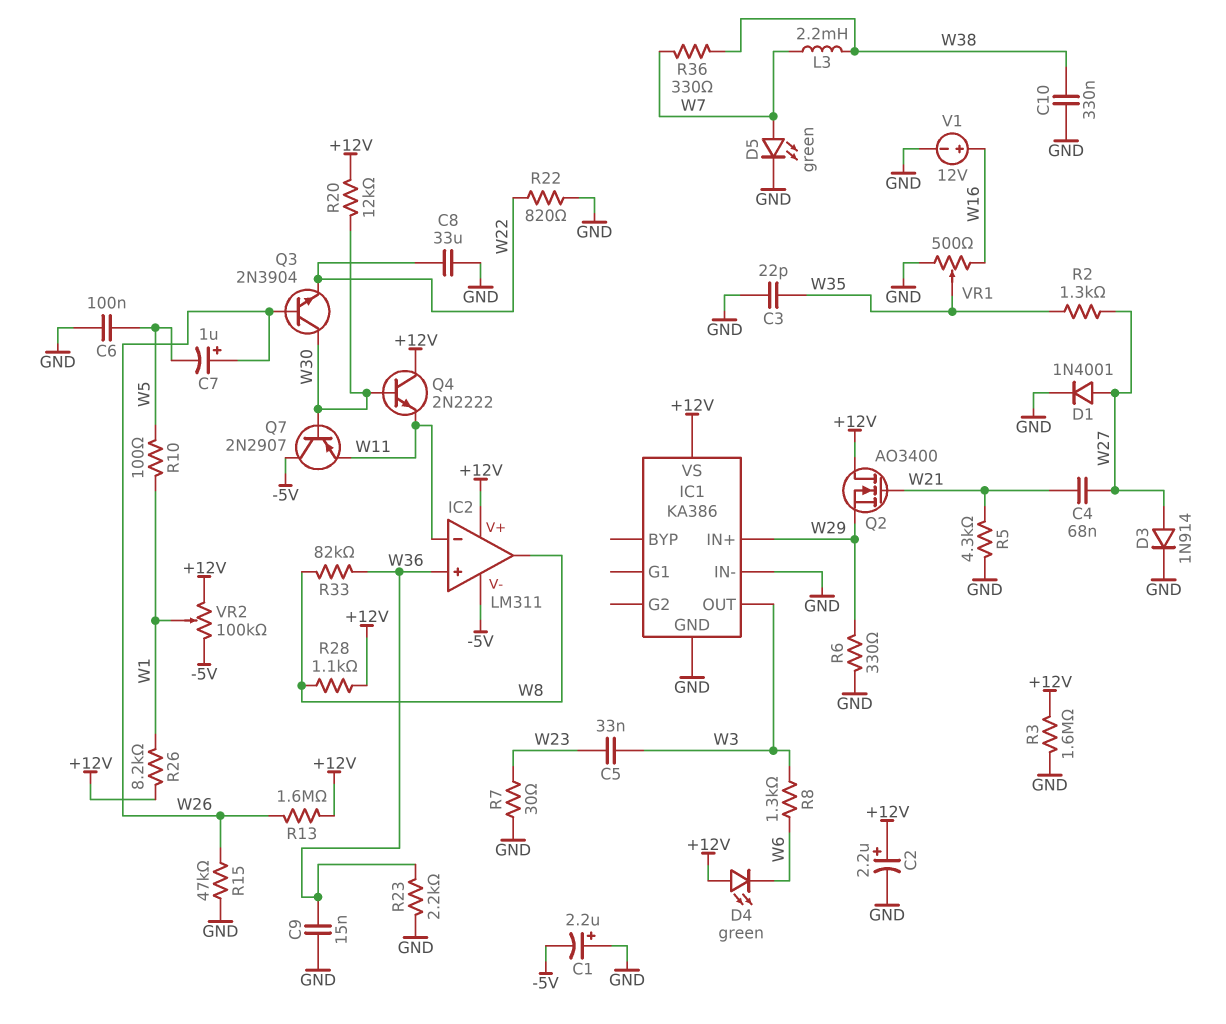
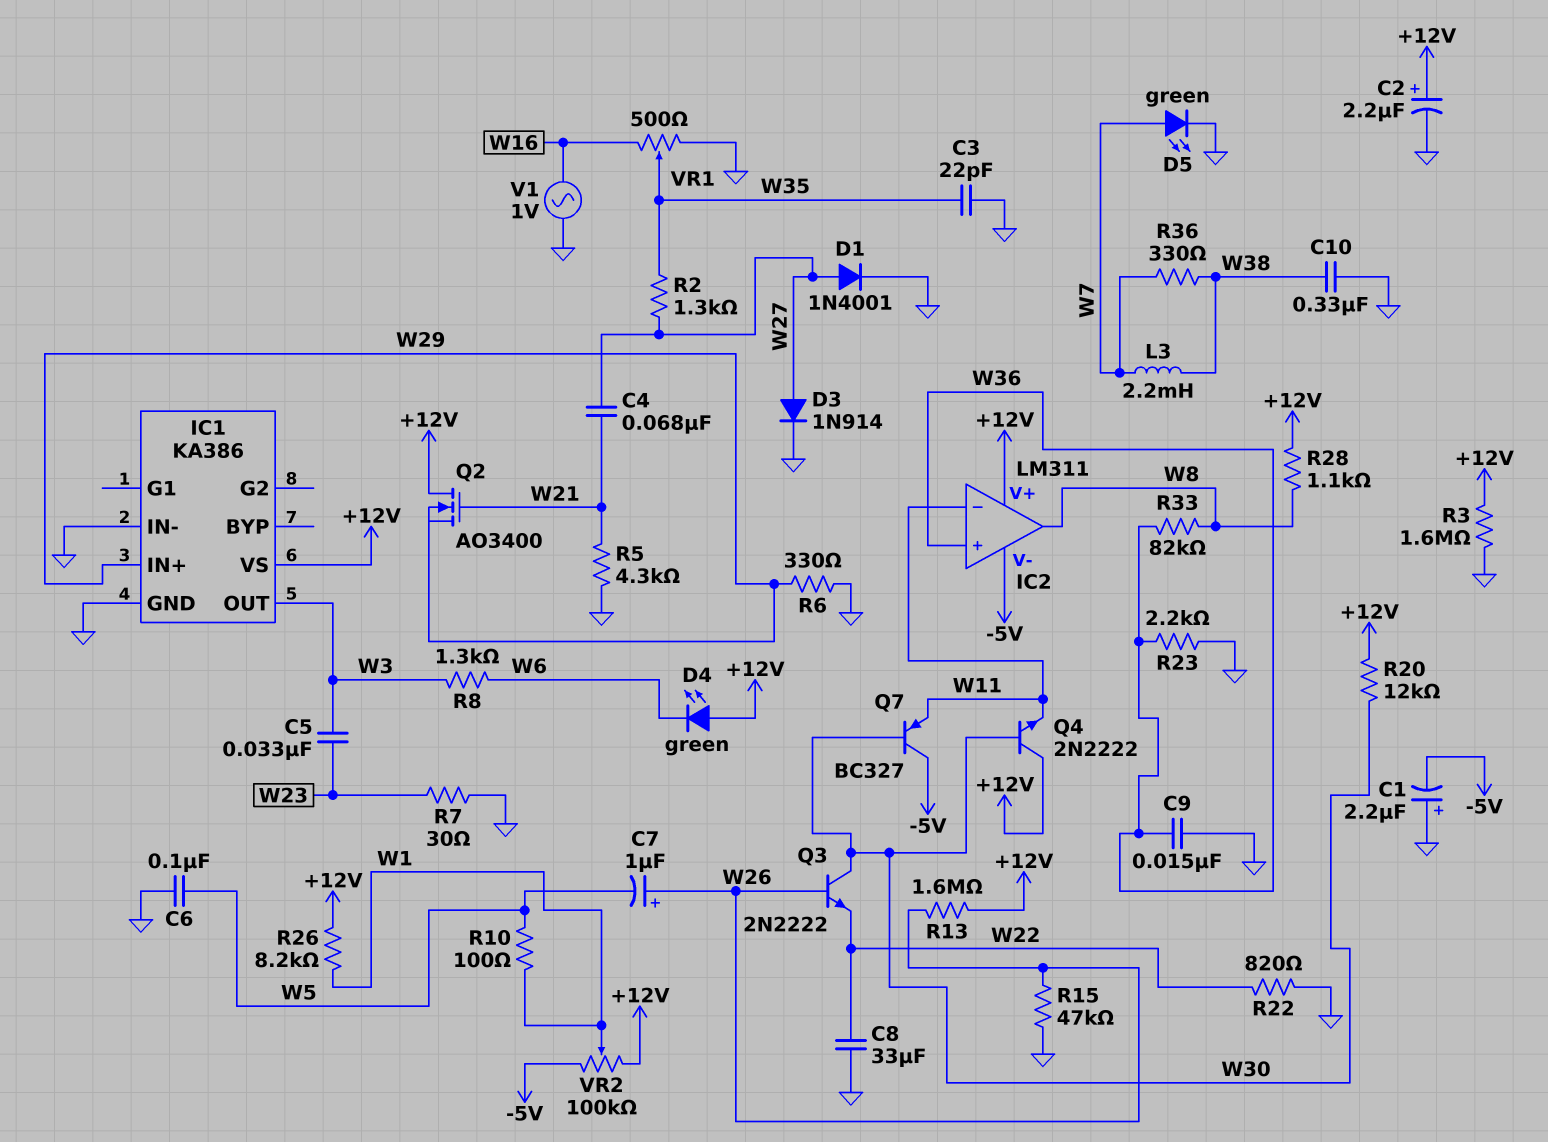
Q3: NPN 2N3904 (B W26, C W30, E W22) -> NPN 2N2222 (B W26, C W30, E W22)
Q7: PNP 2N2907 (B W30, C -5V, E W11) -> PNP BC327 (B W30, C -5V, E W11)
V1: 12V (plus W16, minus GND) -> AC 1V (GND, W16)

